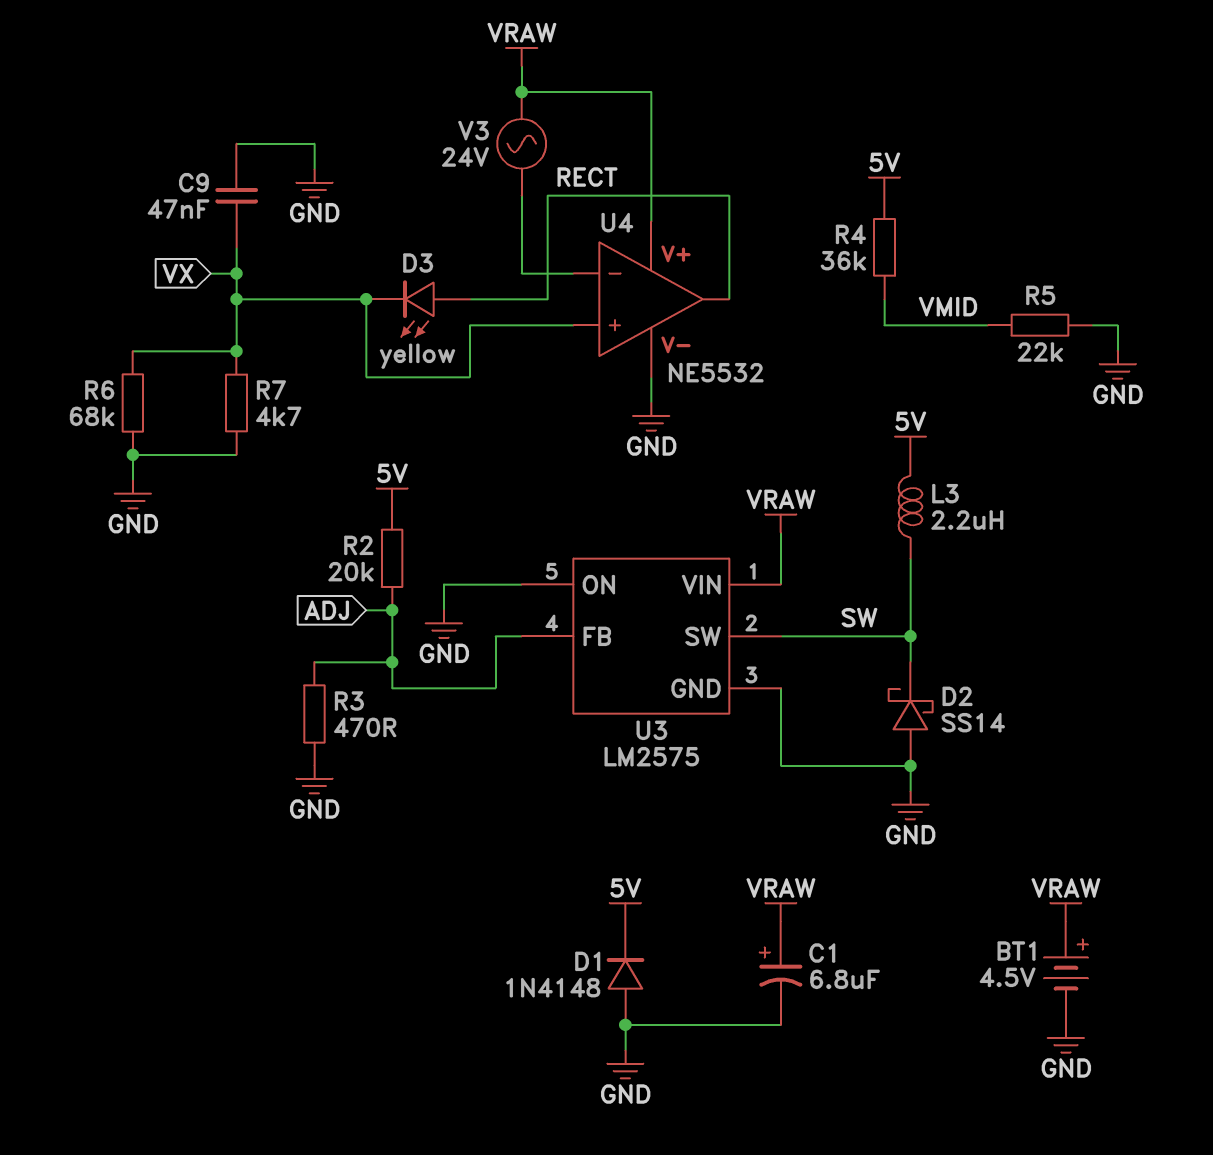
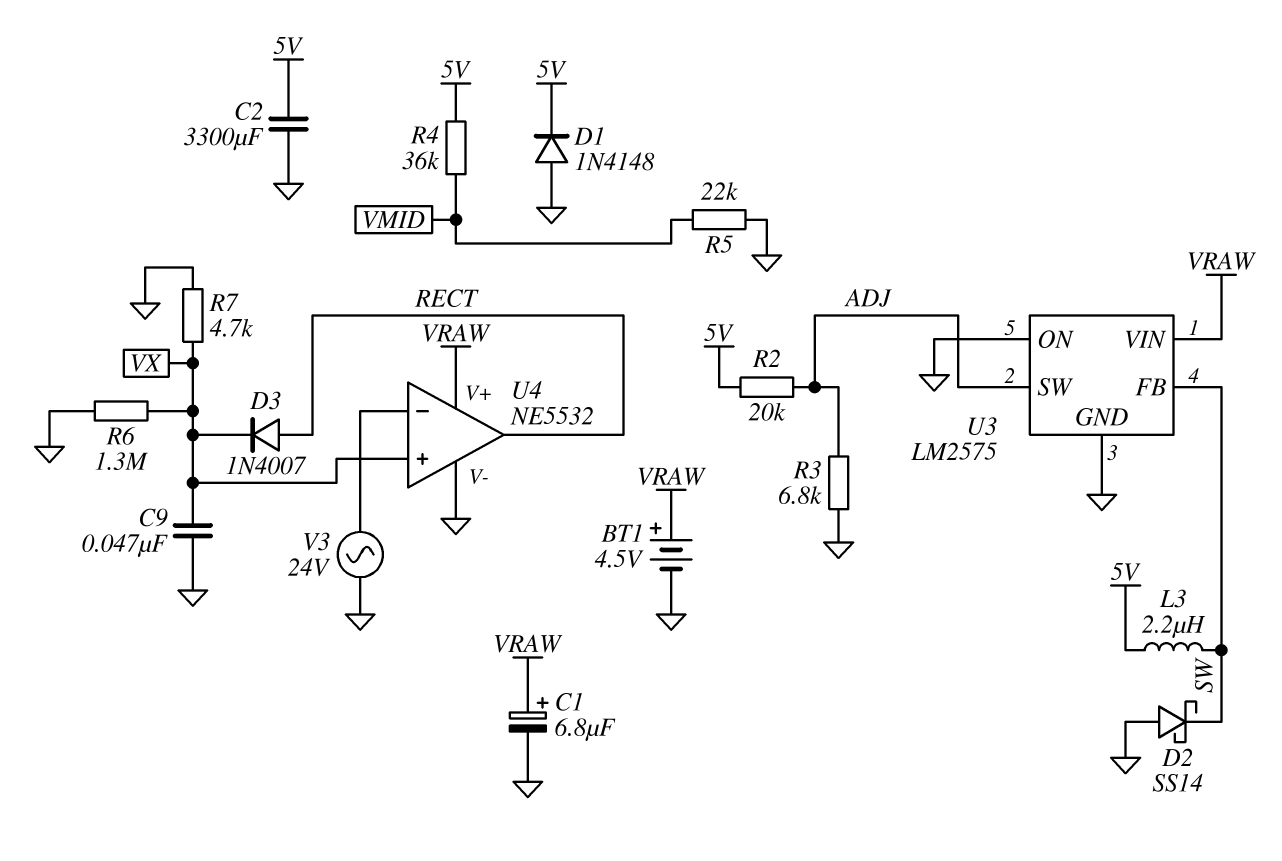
C2: none -> 3300uF (5V, GND)
D3: LED yellow (A RECT, K VX) -> diode 1N4007 (A RECT, K VX)
R3: 470 (ADJ, GND) -> 6.8k (ADJ, GND)
R6: 68k (GND, VX) -> 1.3M (GND, VX)
U3 pin FB: ADJ -> SW
U3 pin SW: SW -> ADJ
V3: AC 24V (U4/in-, VRAW) -> AC 24V (GND, U4/in-)

